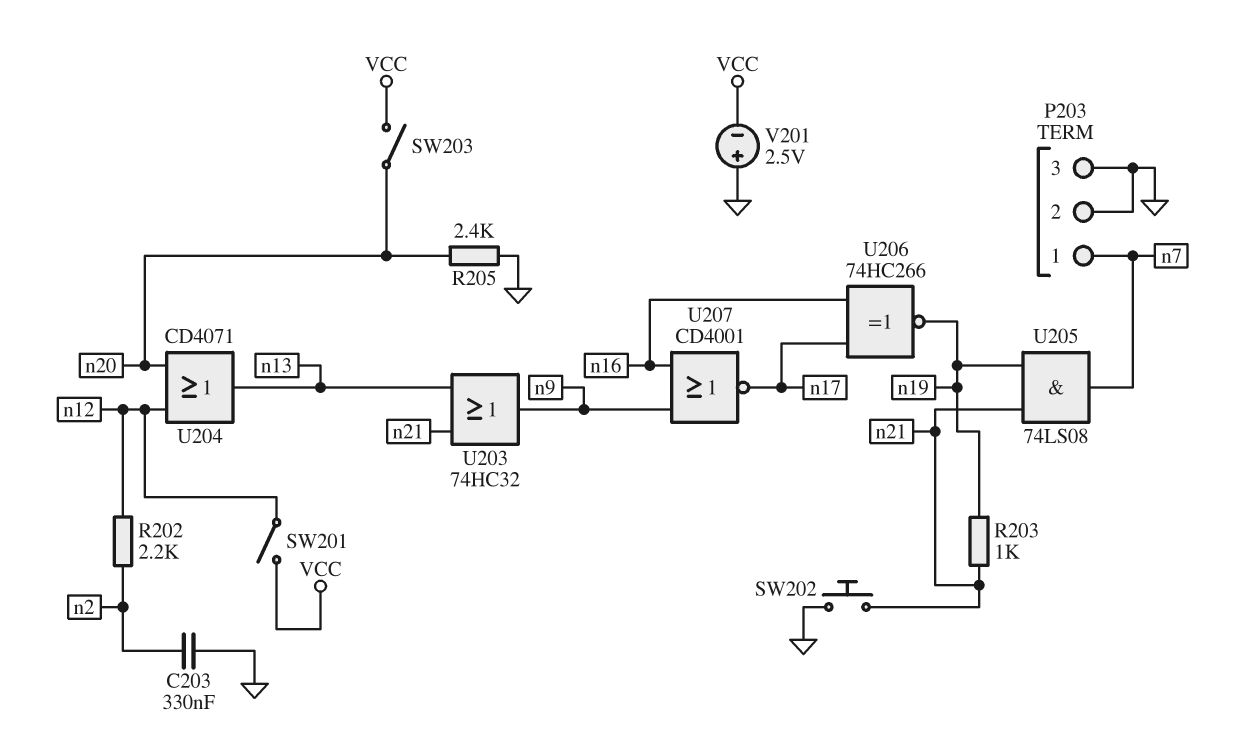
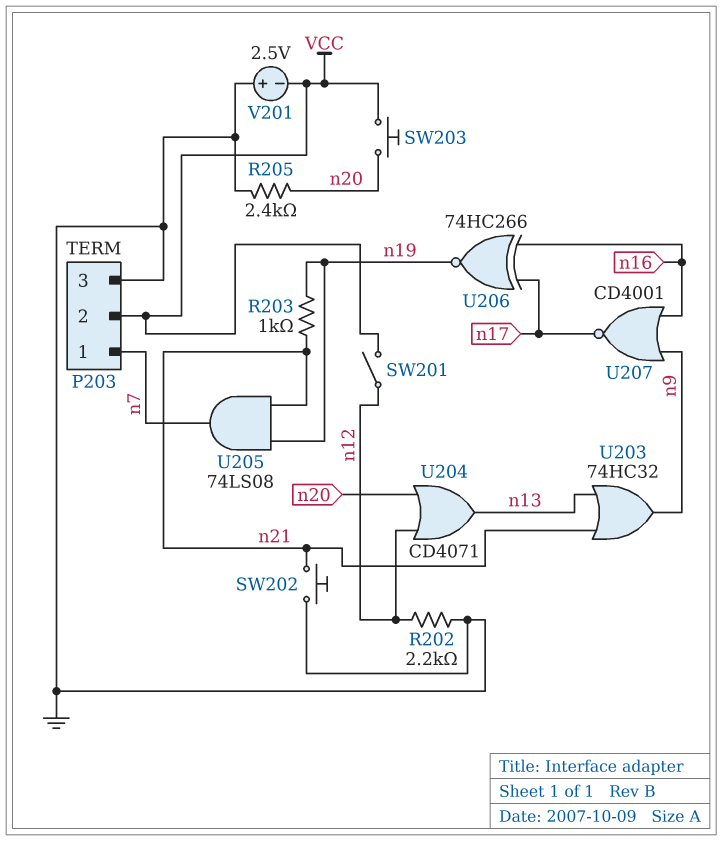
C203: 330nF (GND, n2) -> none
P203 pin 2: GND -> VCC
R202: 2.2k (n2, n12) -> 2.2k (GND, n12)
SW203: switch (VCC, n20) -> button (VCC, n20)

